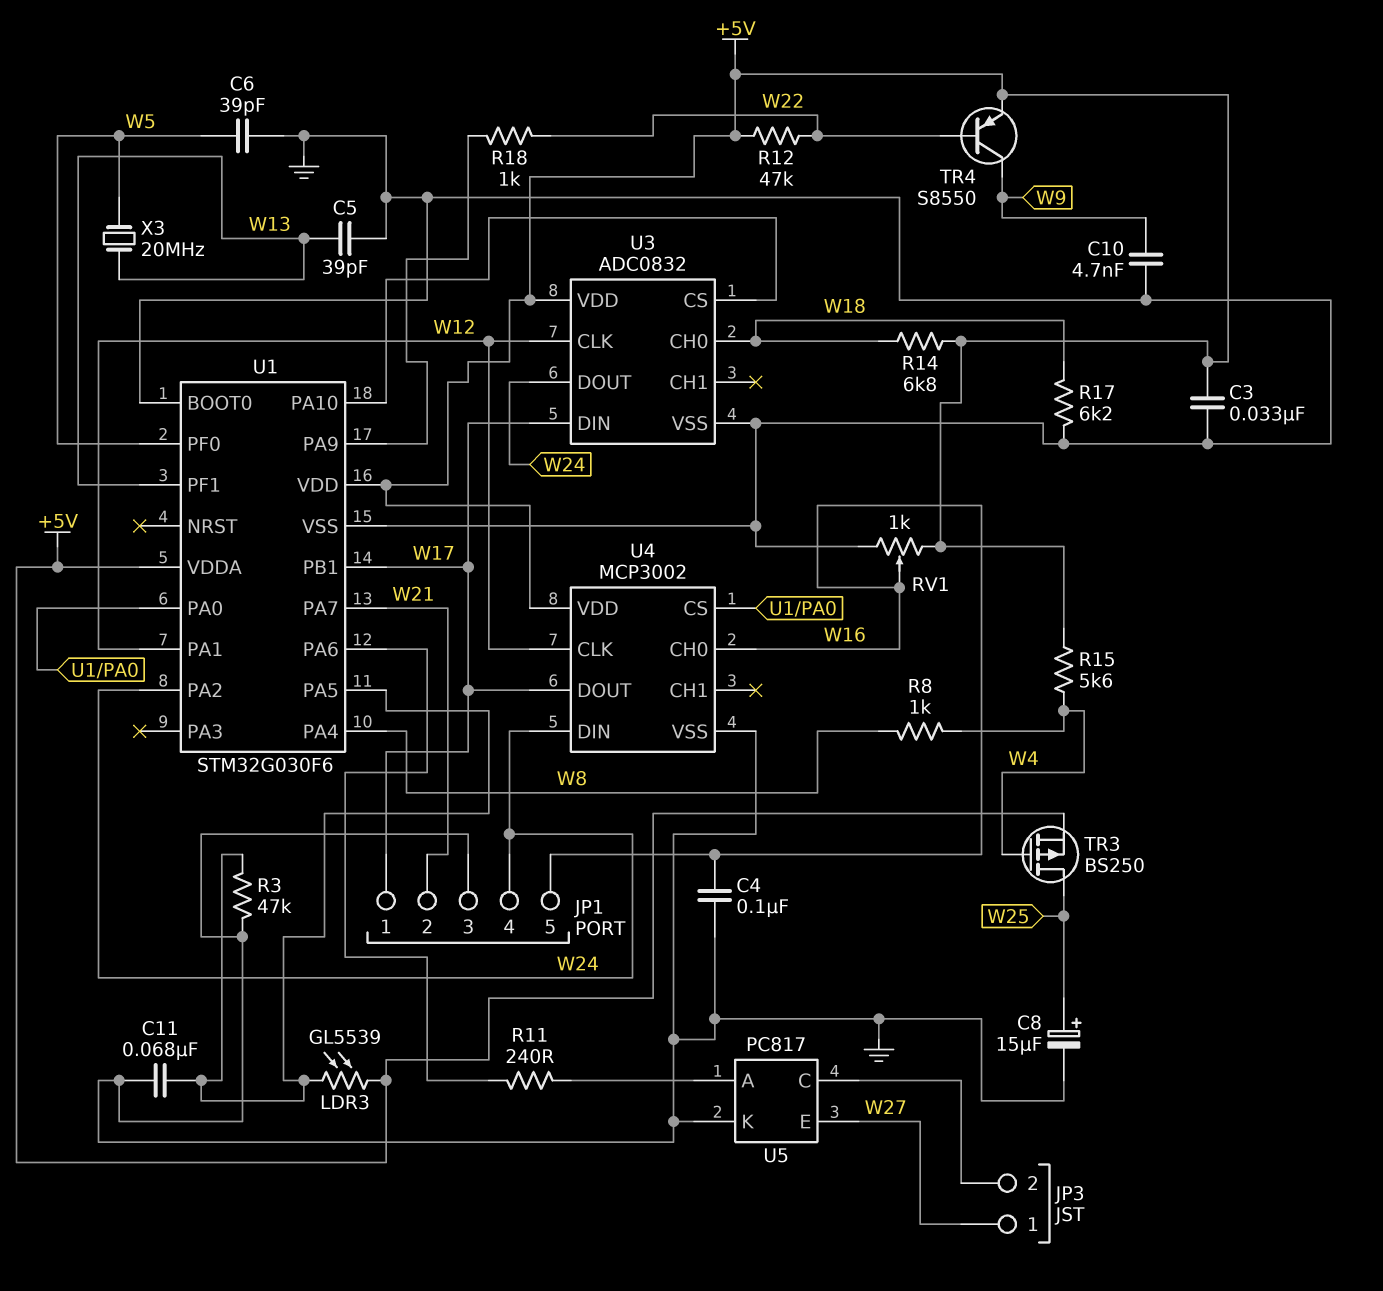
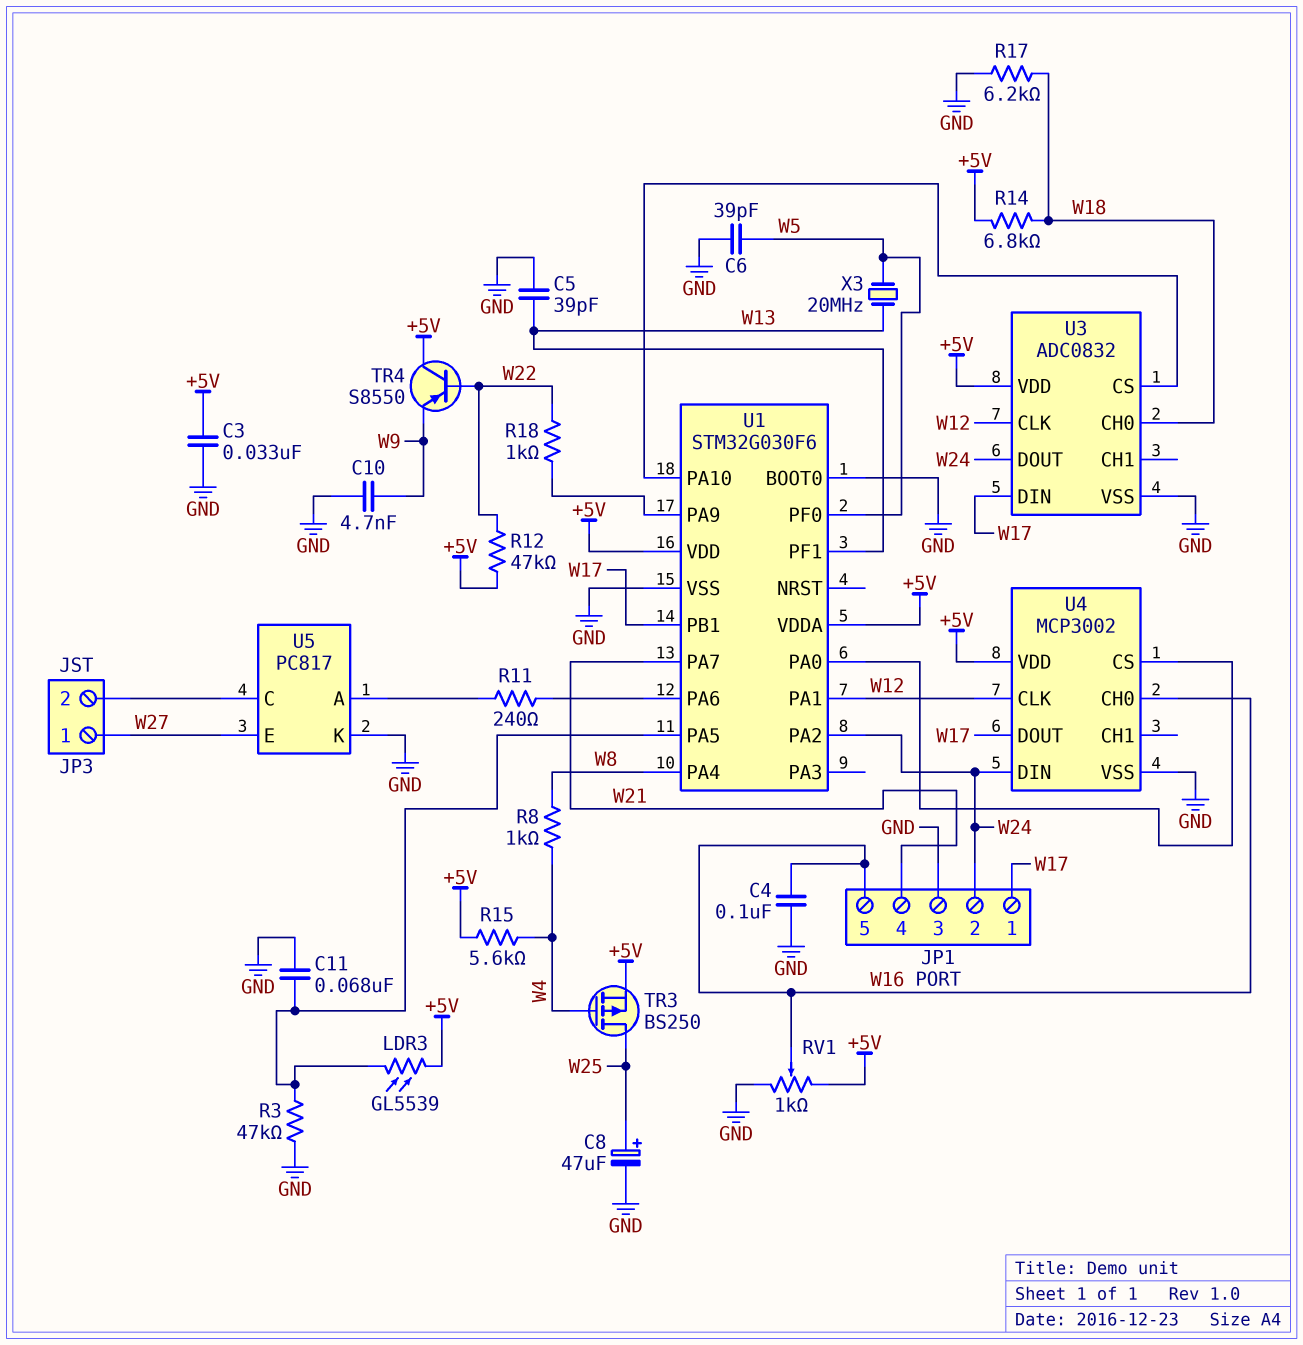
C8: 15uF (plus W25, minus GND) -> 47uF (plus W25, minus GND)
JP1 pin 2: W21 -> W24
JP1 pin 4: W24 -> W21
TR4: PNP S8550 (B W22, C W9, E +5V) -> PNP S8550 (B W22, C +5V, E W9)

